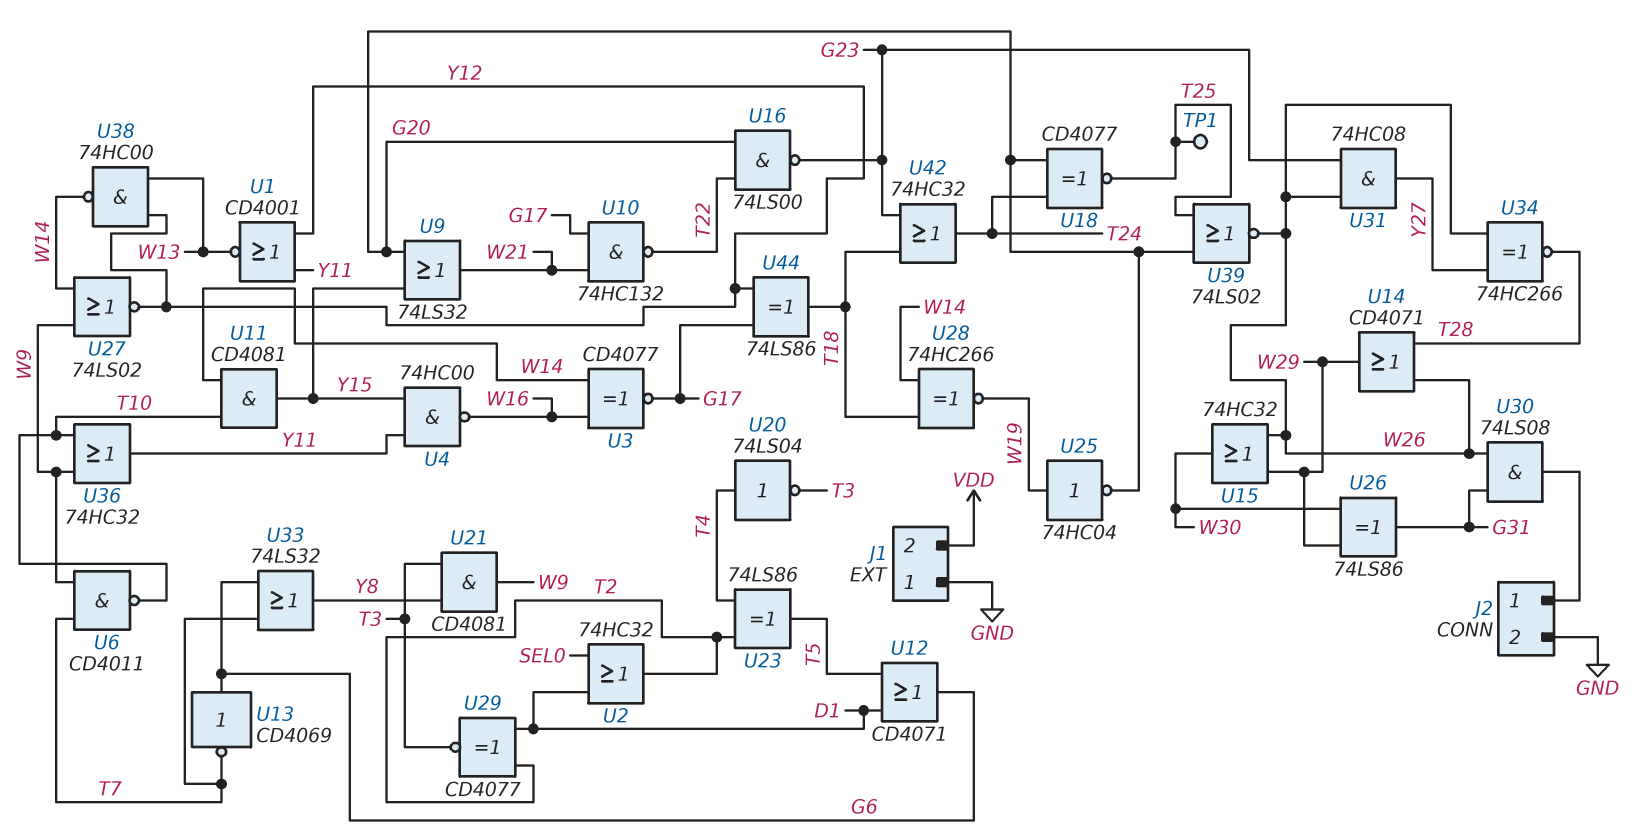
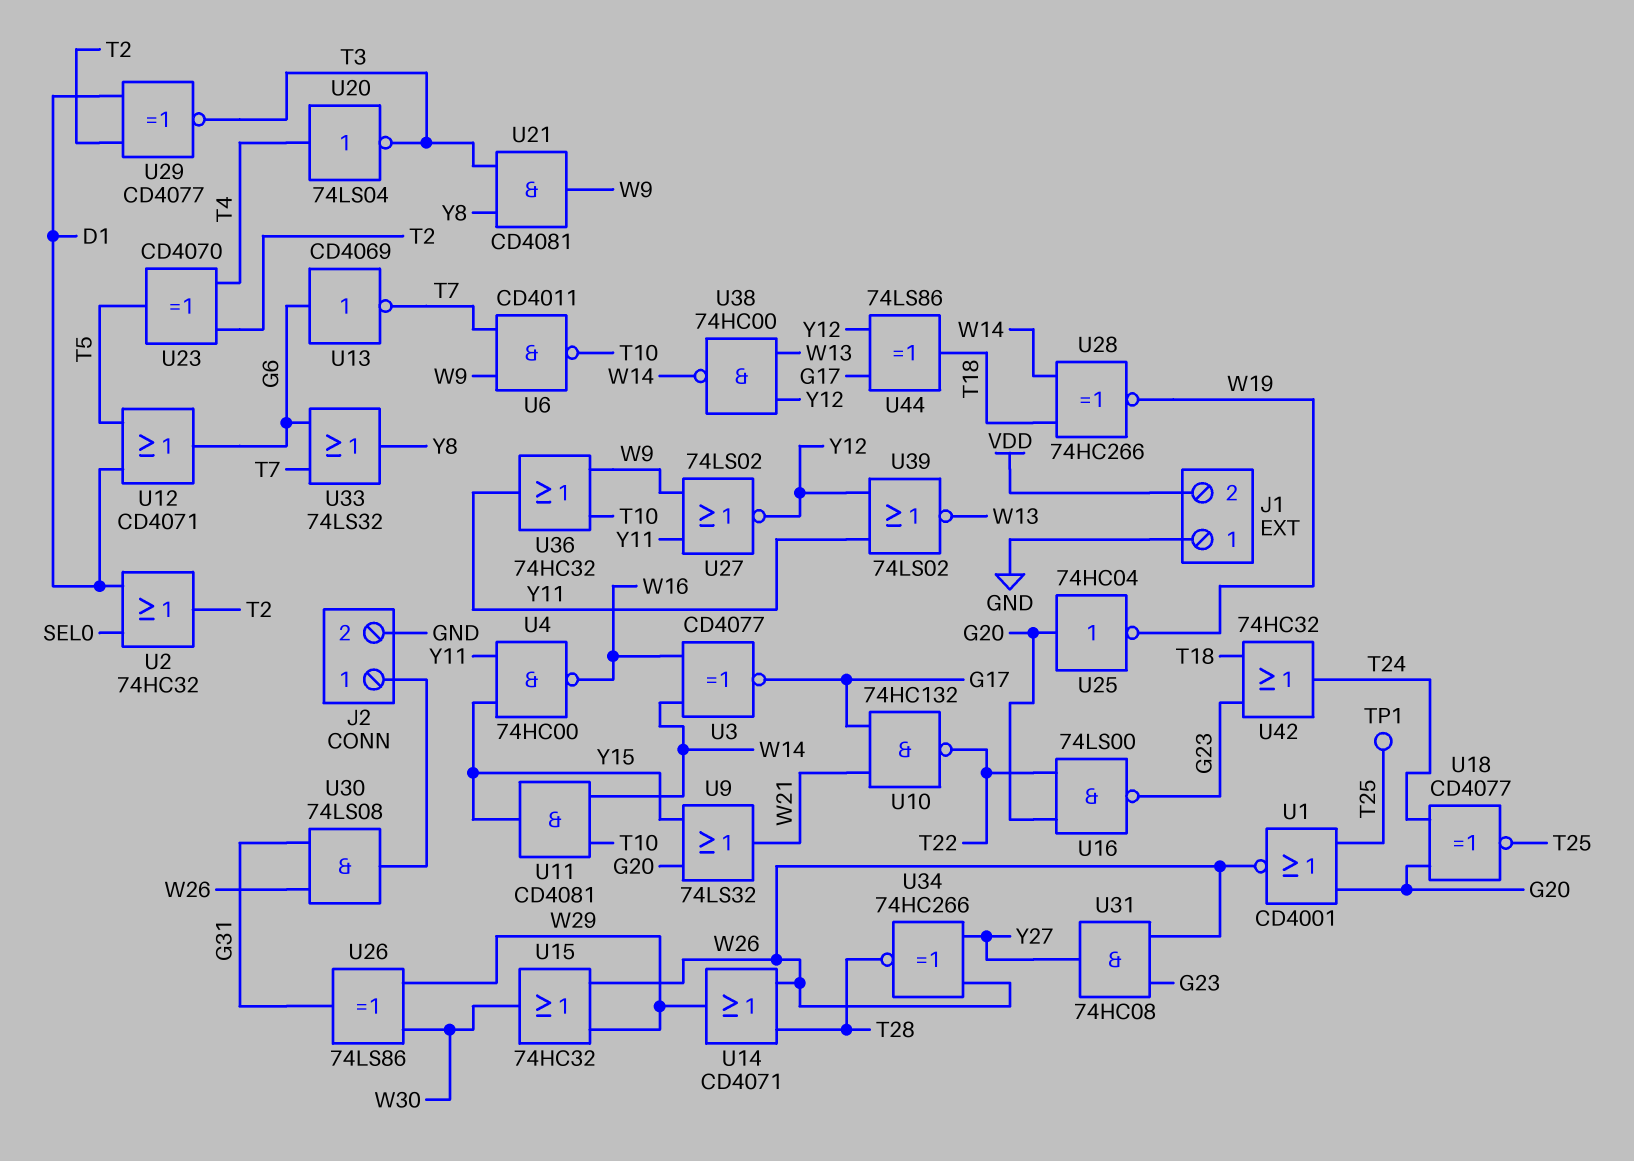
U1: NOR CD4001 (in Y11, in Y12, out W13) -> NOR CD4001 (in G20, in T25, out W26)
U23: XOR 74LS86 (in T2, in T4, out T5) -> XOR CD4070 (in T2, in T4, out T5)
U25: NOT 74HC04 (in W19, out G20) -> NOT 74HC04 (in G20, out W19)
U27: NOR 74LS02 (in W9, in W14, out Y12) -> NOR 74LS02 (in W9, in Y11, out Y12)
U39: NOR 74LS02 (in G20, in T25, out W26) -> NOR 74LS02 (in Y11, in Y12, out W13)

